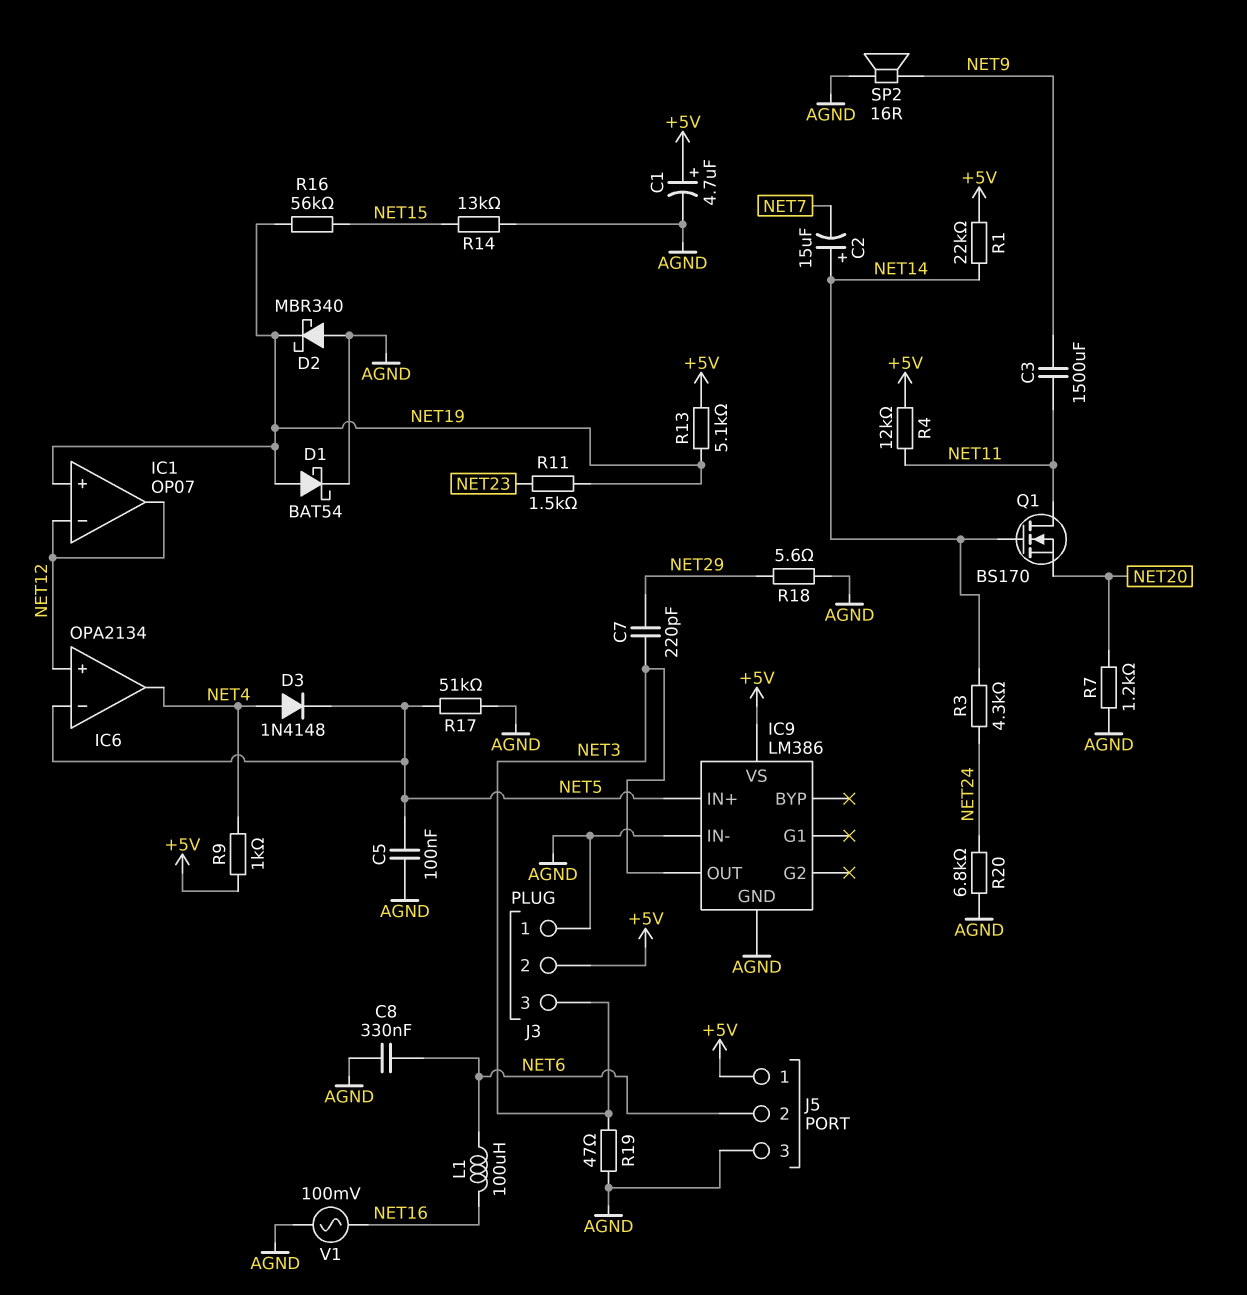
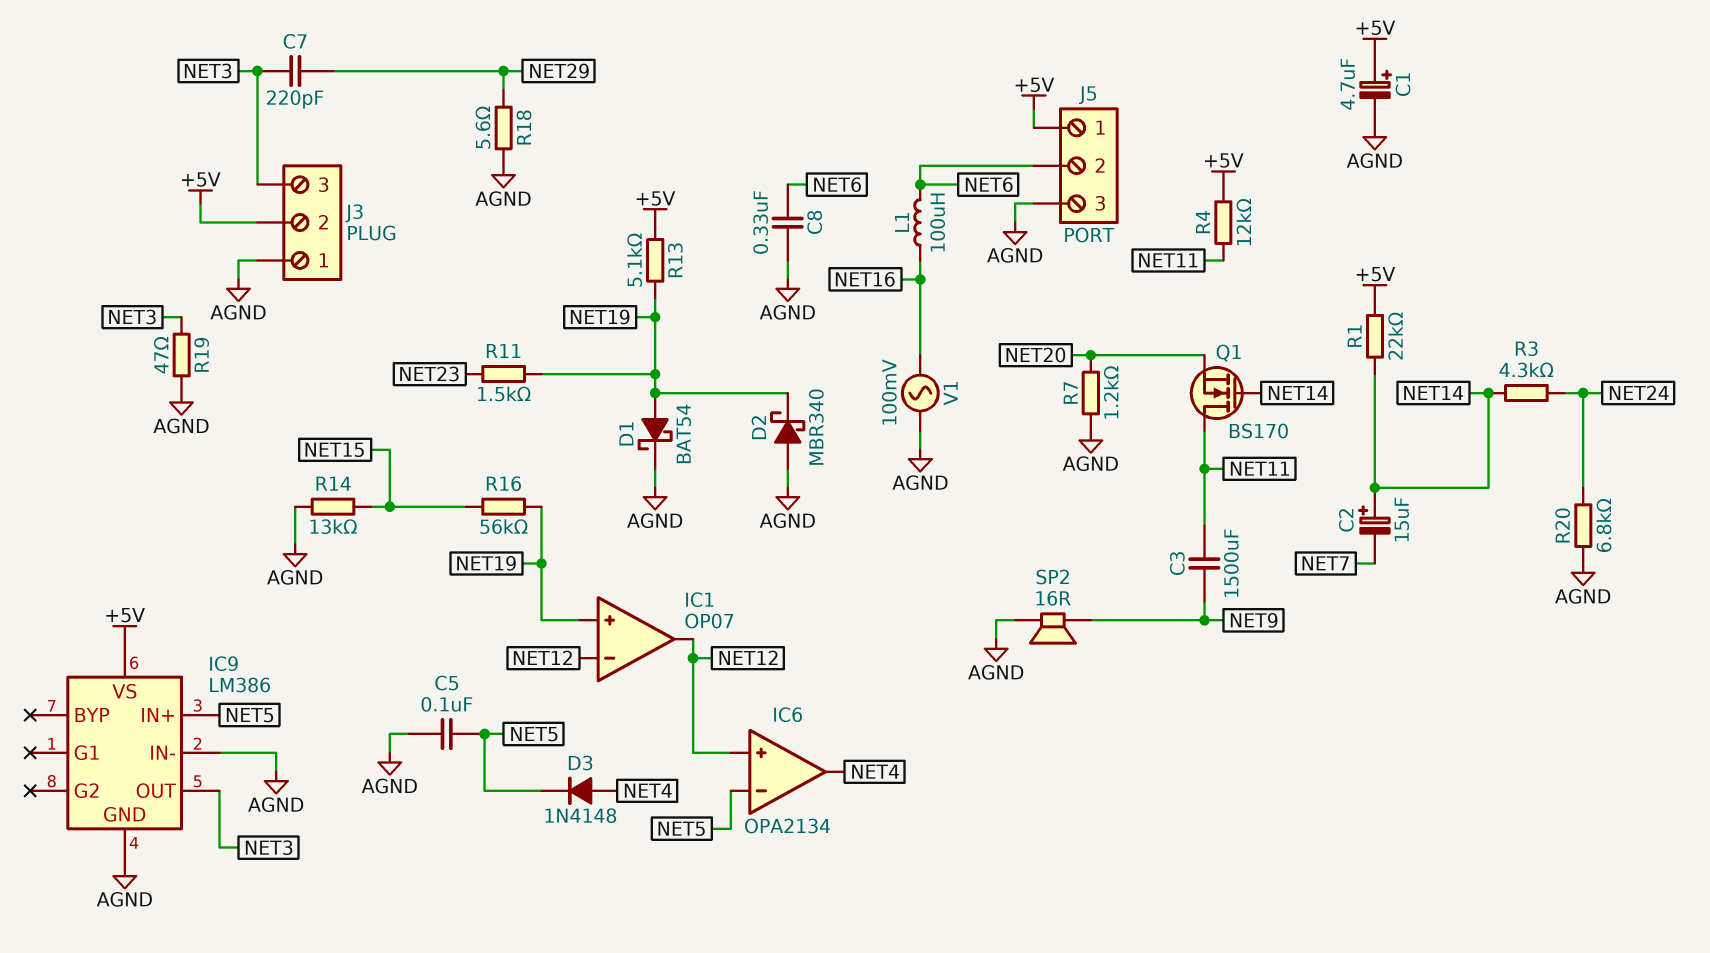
R9: 1k (+5V, NET4) -> none
R17: 51k (AGND, NET5) -> none

